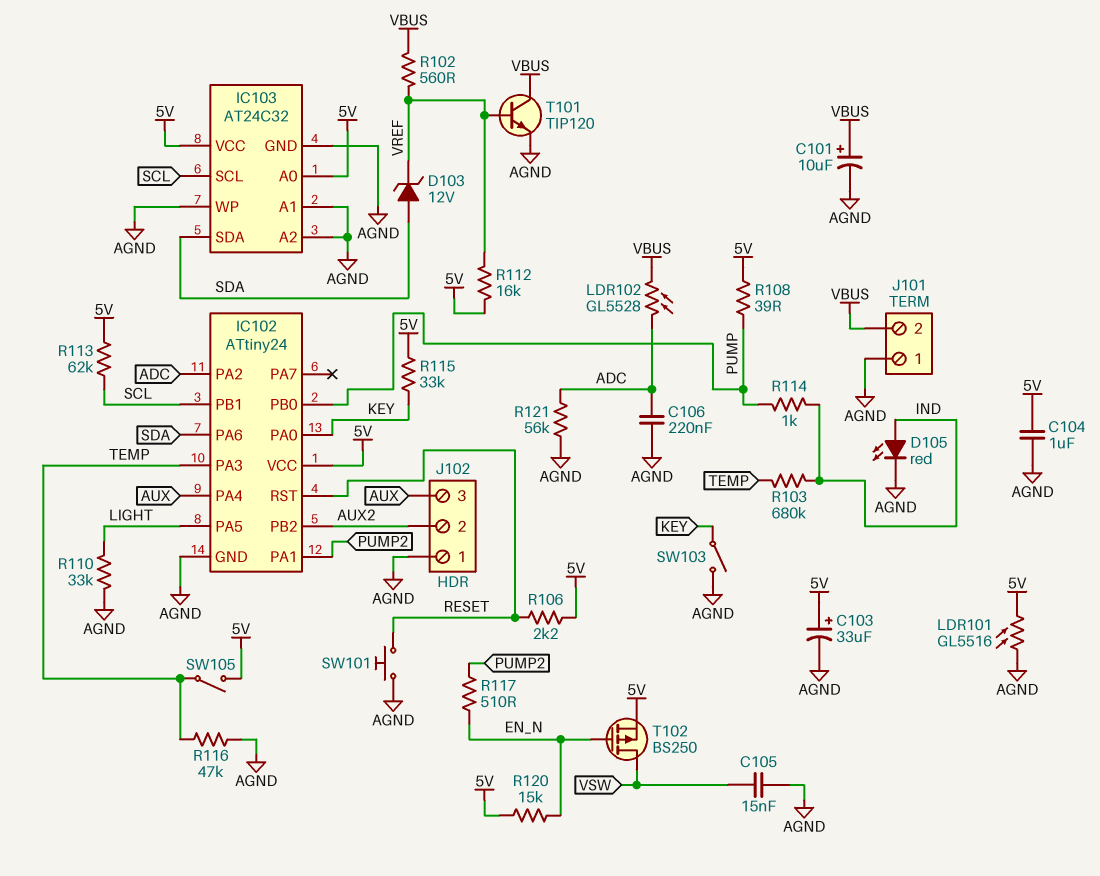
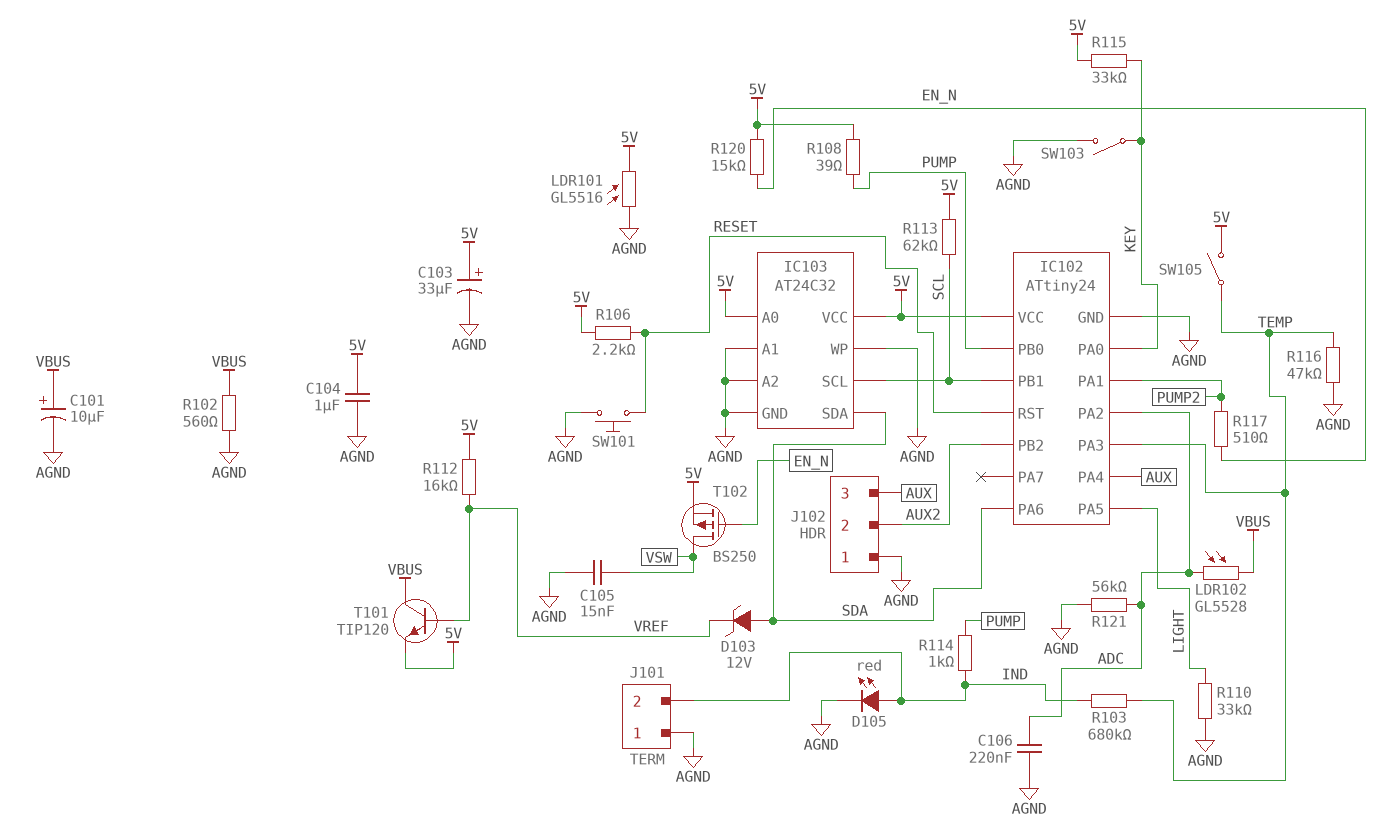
J101 pin 2: VBUS -> IND
R102: 560 (VBUS, VREF) -> 560 (AGND, VBUS)
T101: NPN TIP120 (B VREF, C VBUS, E AGND) -> NPN TIP120 (B VREF, C VBUS, E 5V)

